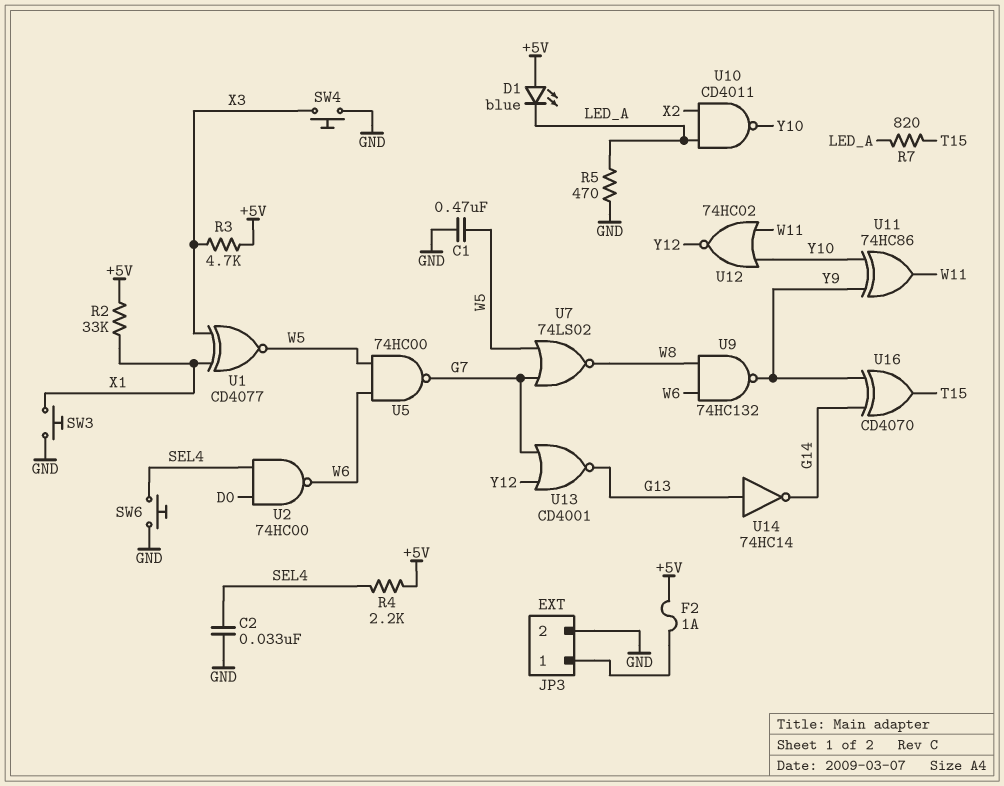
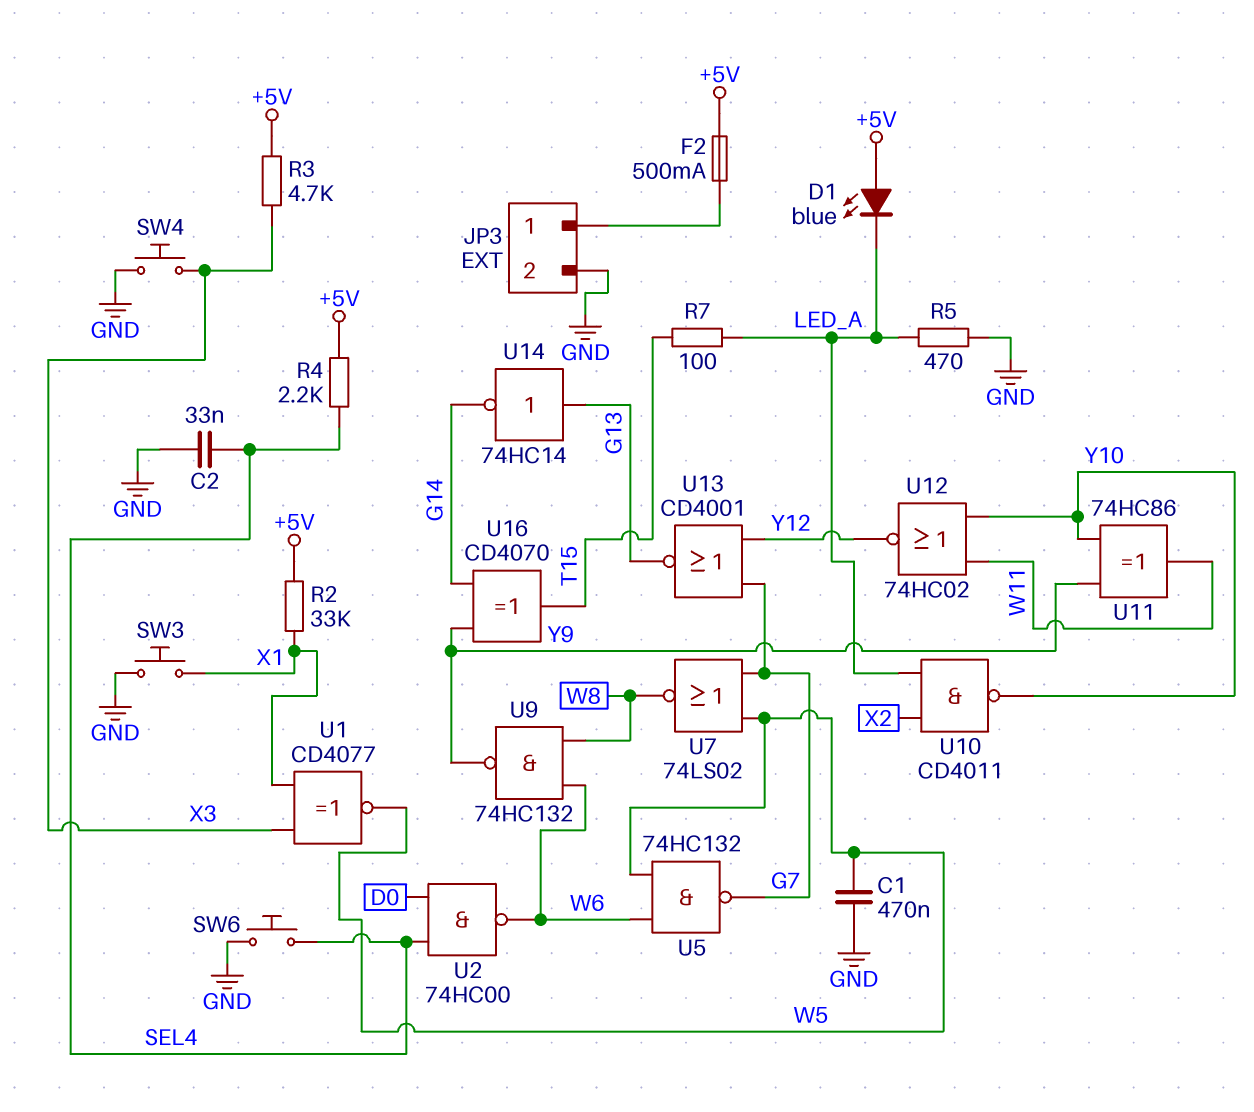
F2: 1A (+5V, JP3/1) -> 500mA (+5V, JP3/1)
R7: 820 (LED_A, T15) -> 100 (LED_A, T15)
U5: NAND 74HC00 (in W5, in W6, out G7) -> NAND 74HC132 (in W5, in W6, out G7)

